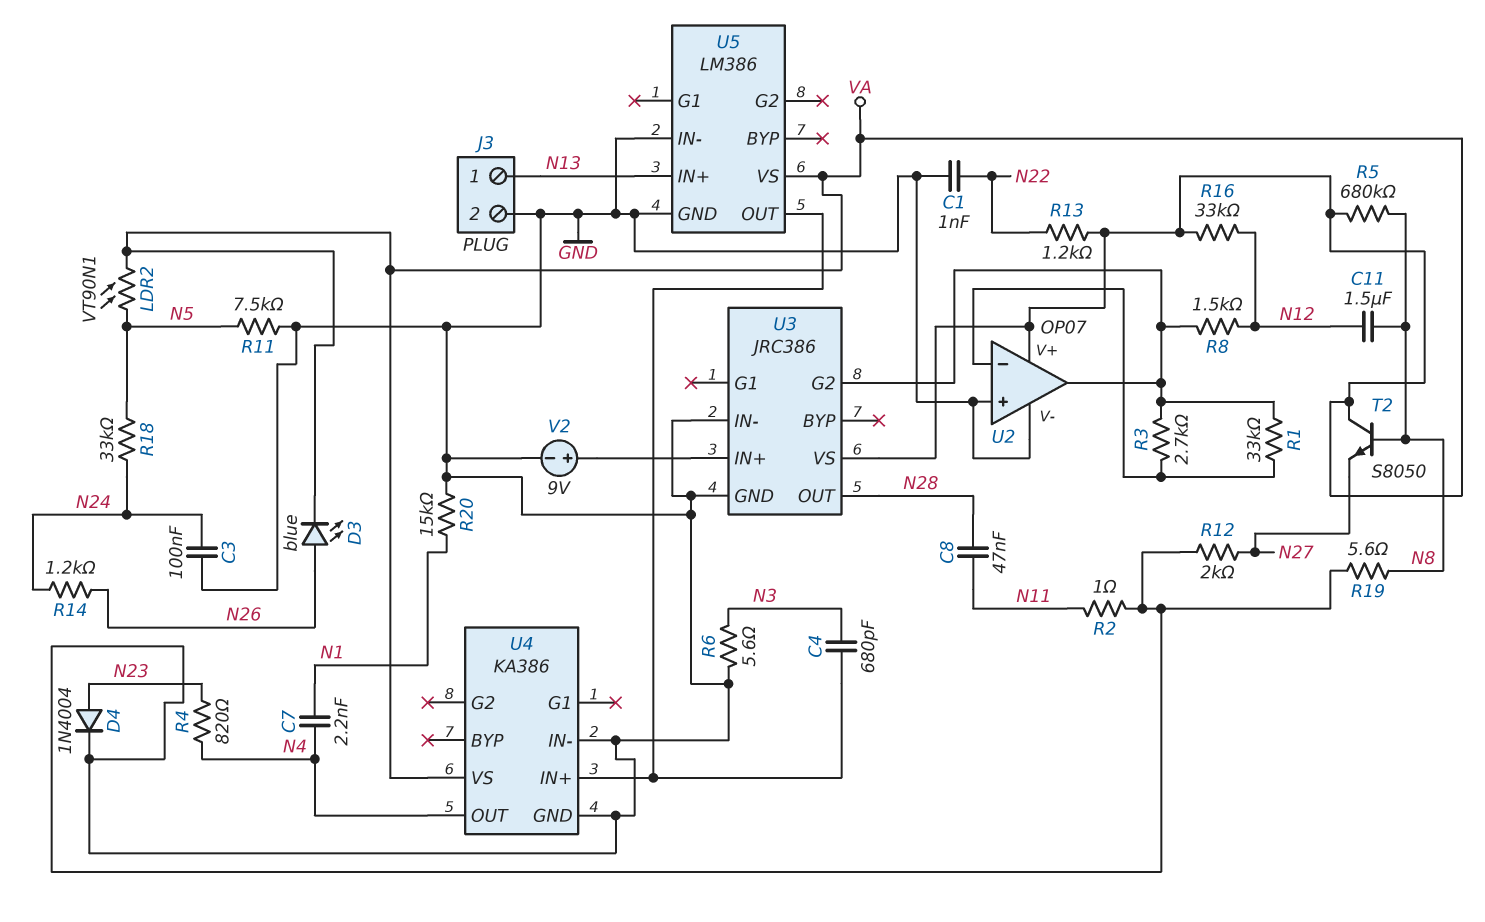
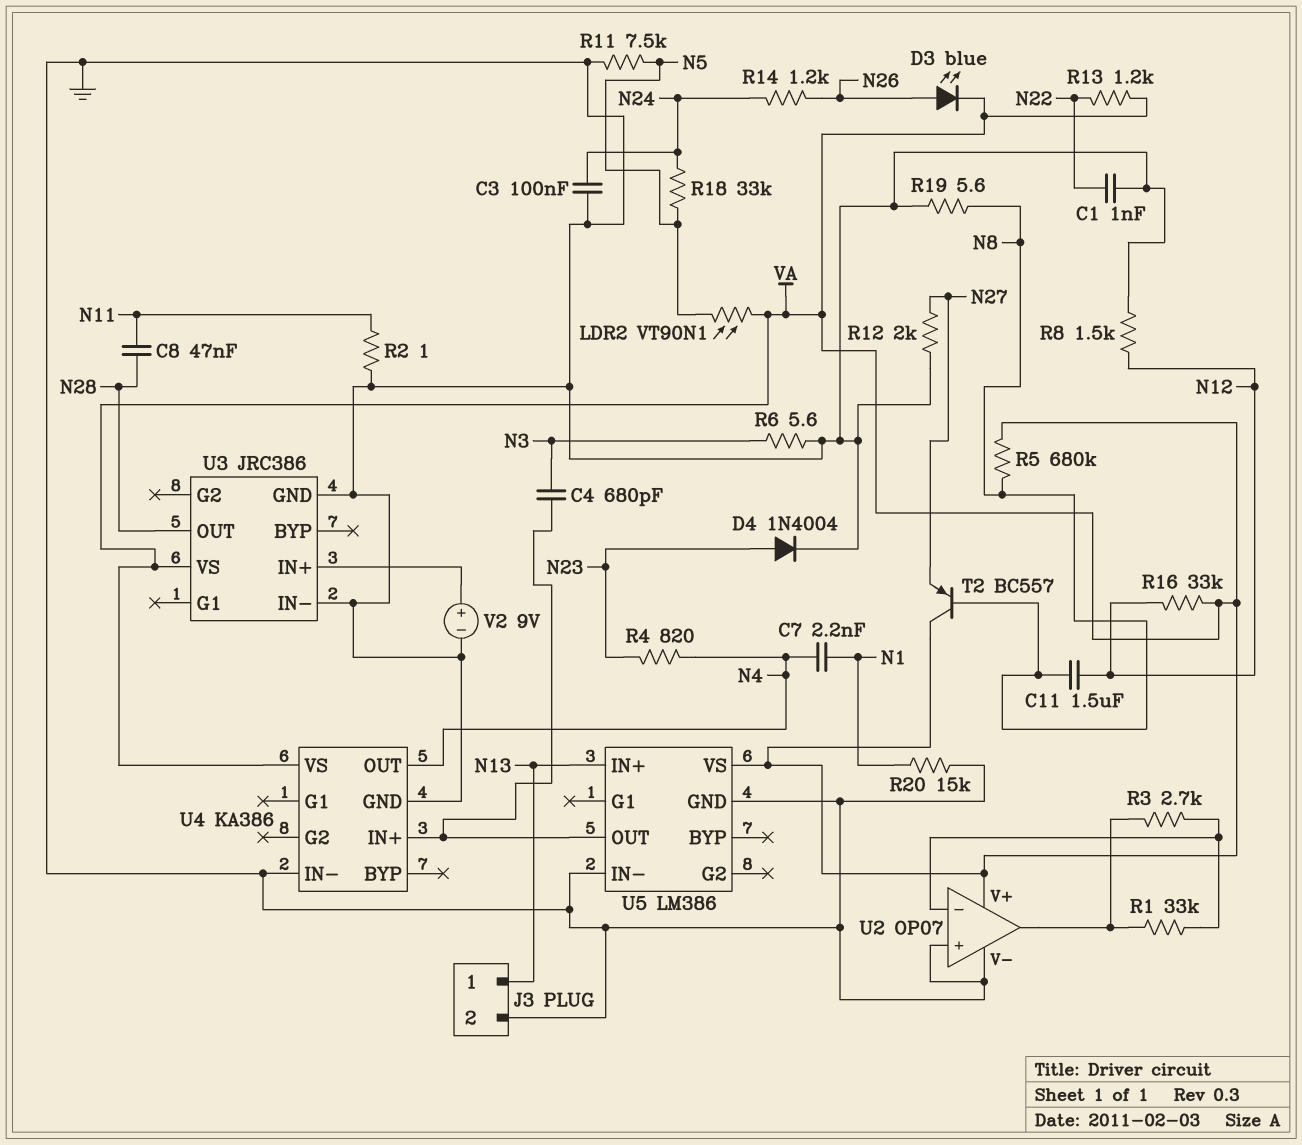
R8: 1.5k (N12, U2/out) -> 1.5k (GND, N12)
T2: NPN S8050 (B N8, C VA, E N27) -> PNP BC557 (B N8, C VA, E N27)
U3 pin G2: U2/out -> none

